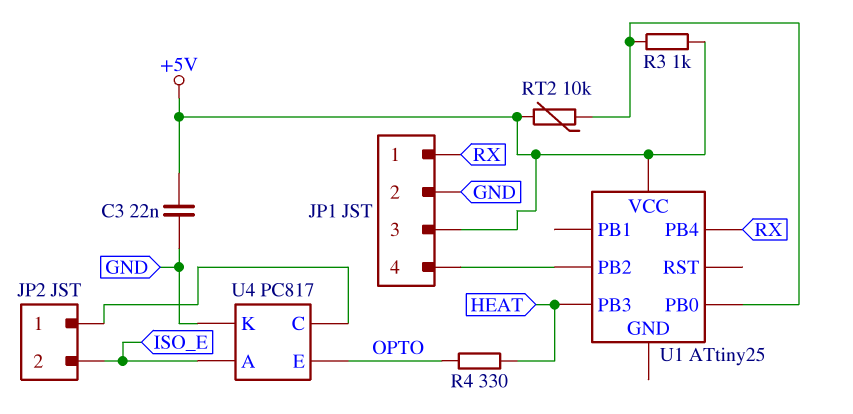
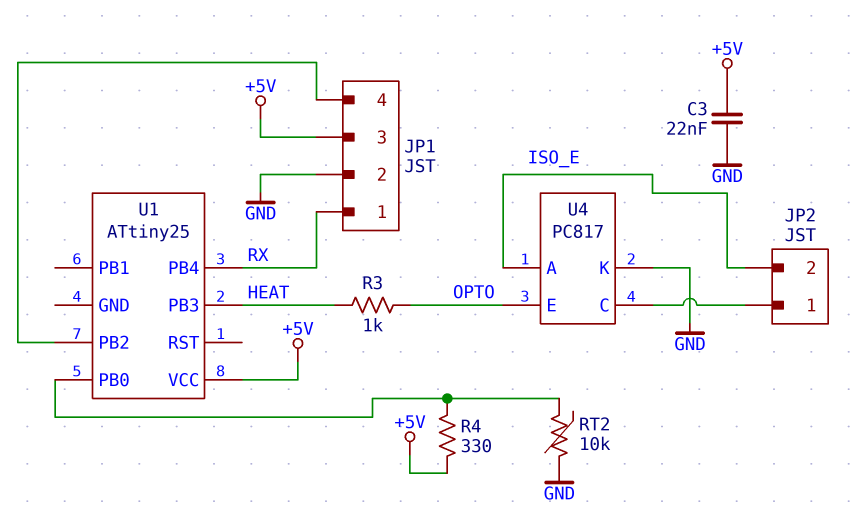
R3: 1k (+5V, U1/PB0) -> 1k (HEAT, OPTO)
R4: 330 (HEAT, OPTO) -> 330 (+5V, U1/PB0)
RT2: 10k (+5V, U1/PB0) -> 10k (GND, U1/PB0)

